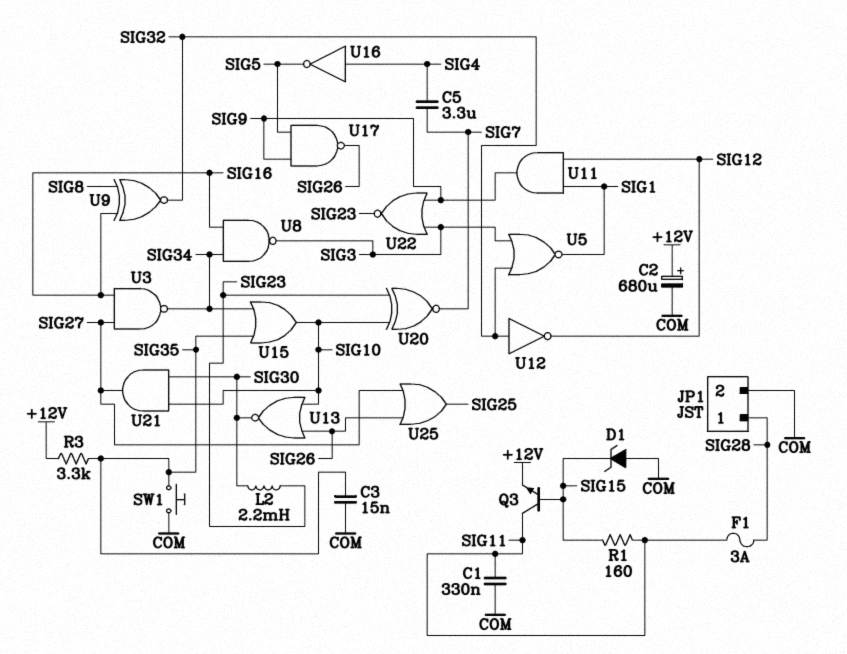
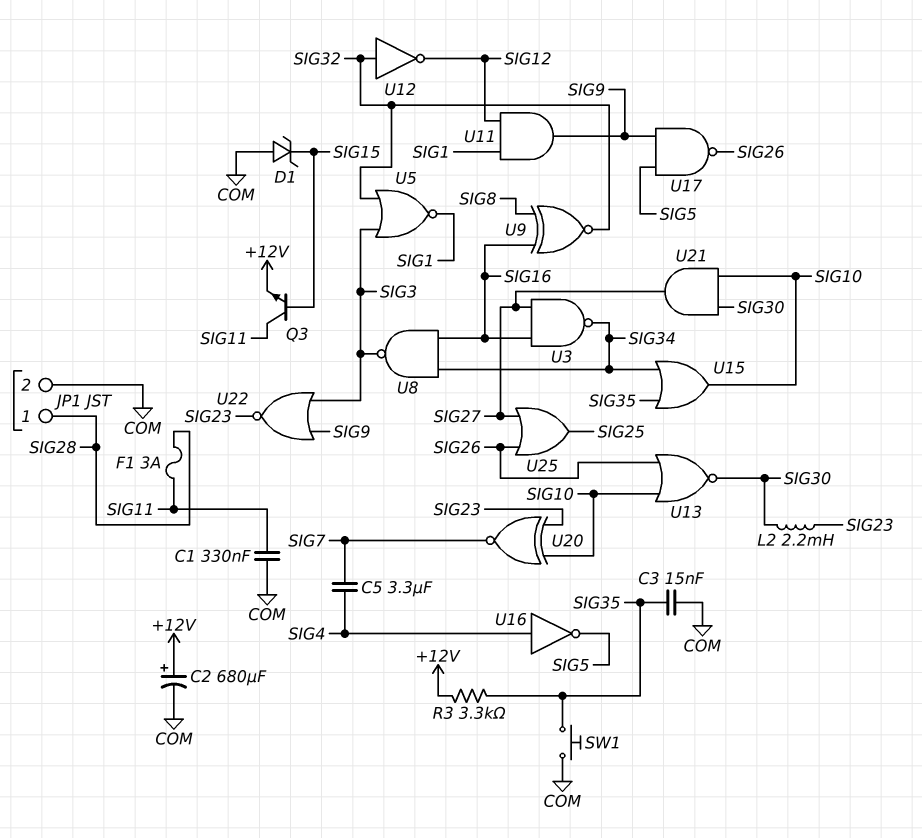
R1: 160 (SIG11, SIG15) -> none

